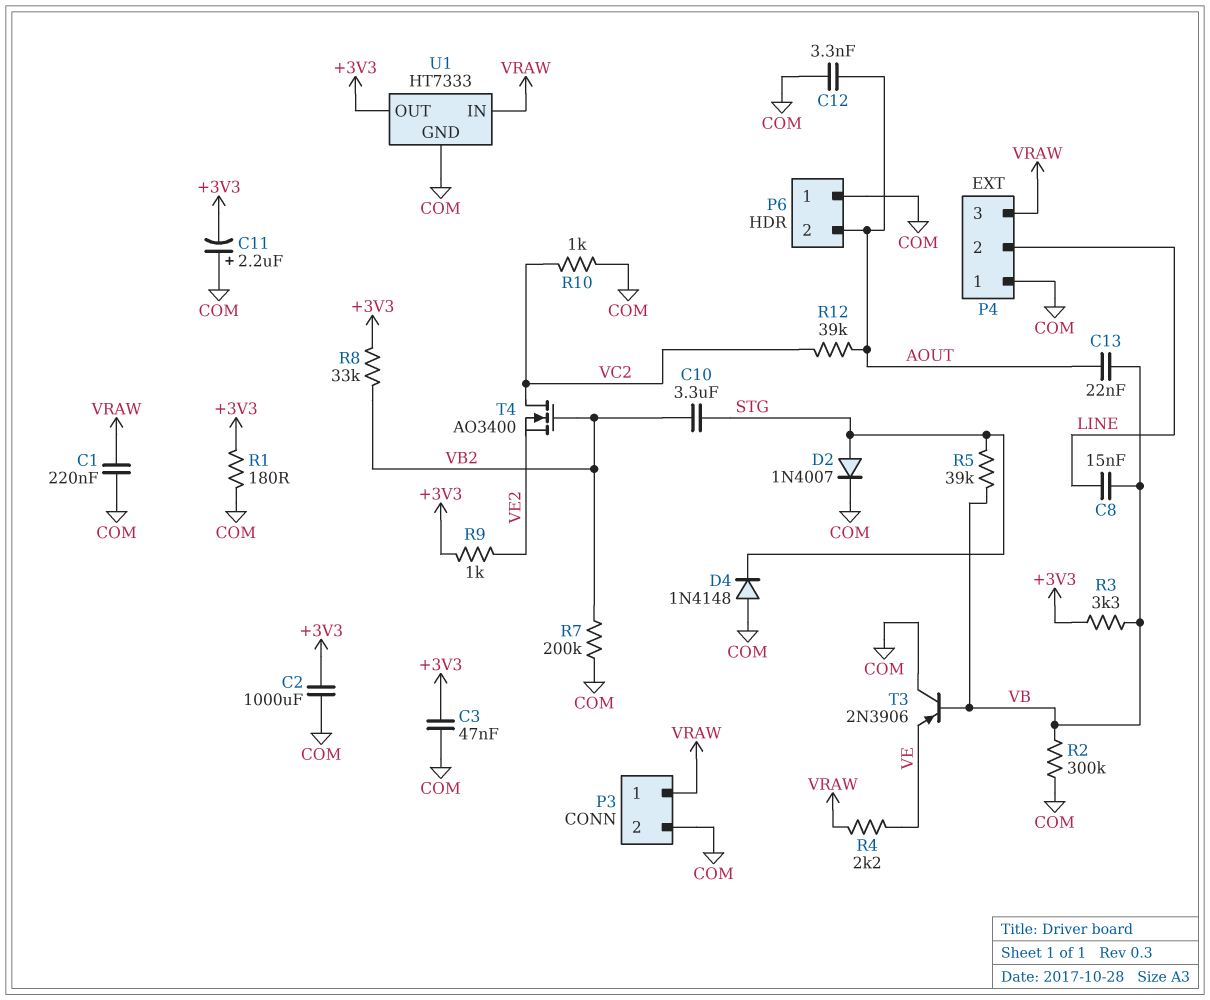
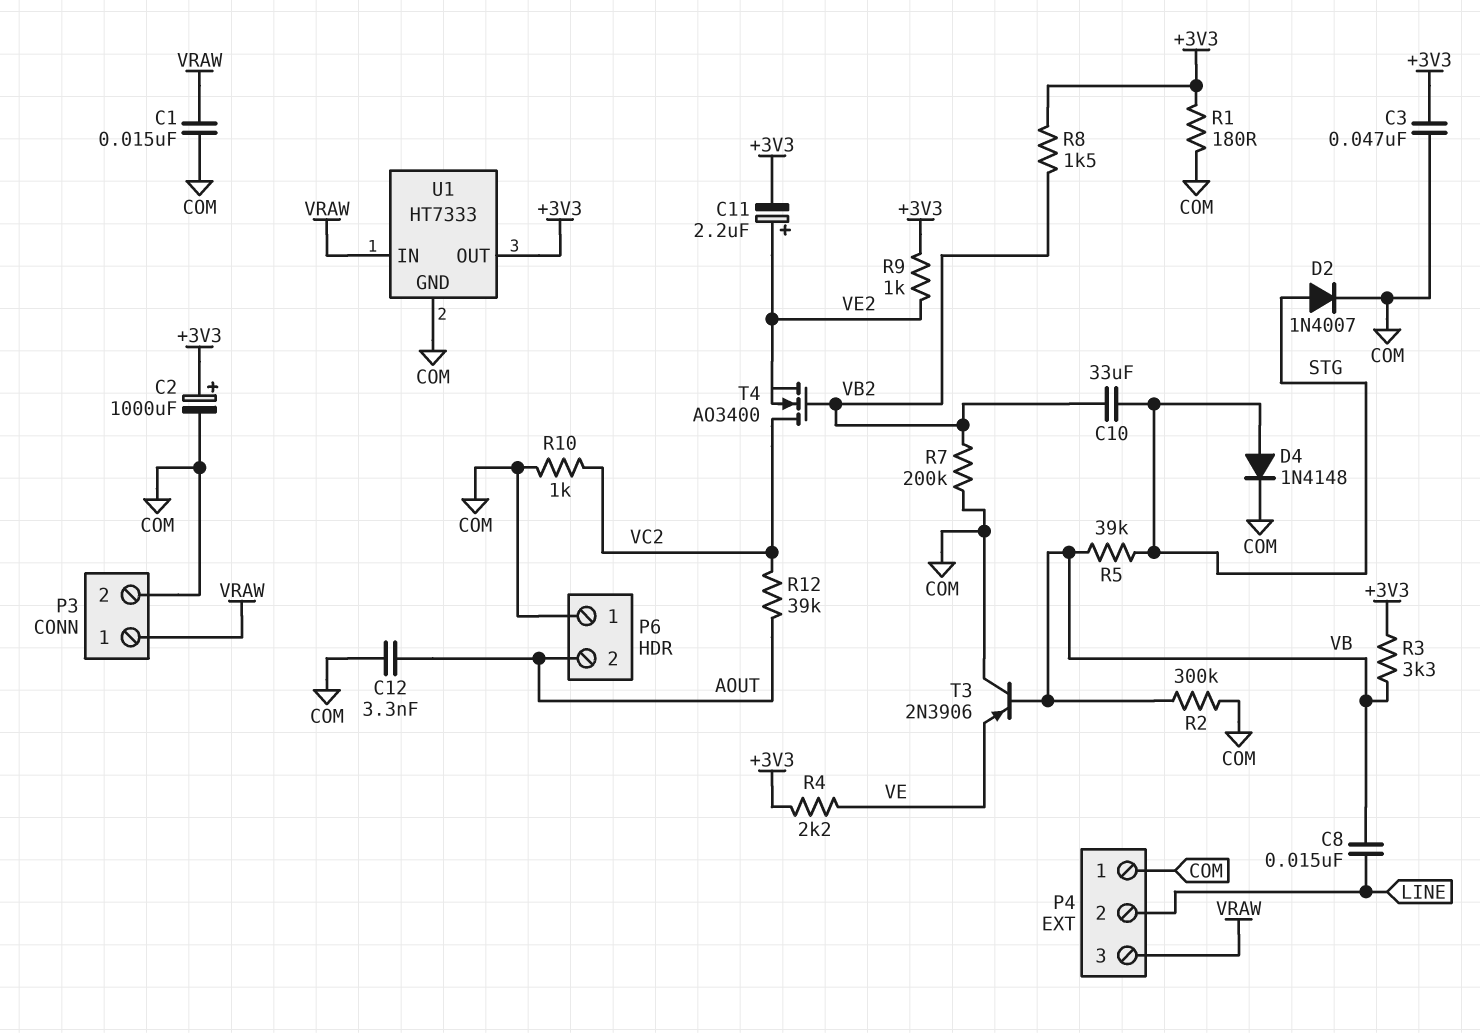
C1: 220nF (COM, VRAW) -> 15nF (COM, VRAW)
C2: 1000uF (+3V3, COM) -> 1000uF (plus +3V3, minus COM)
C10: 3.3uF (STG, VB2) -> 33uF (STG, VB2)
C11: 2.2uF (plus COM, minus +3V3) -> 2.2uF (plus VE2, minus +3V3)
C13: 22nF (AOUT, VB) -> none
D4: diode 1N4148 (A COM, K STG) -> diode 1N4148 (A STG, K COM)
R4: 2.2k (VE, VRAW) -> 2.2k (+3V3, VE)
R8: 33k (+3V3, VB2) -> 1.5k (+3V3, VB2)

